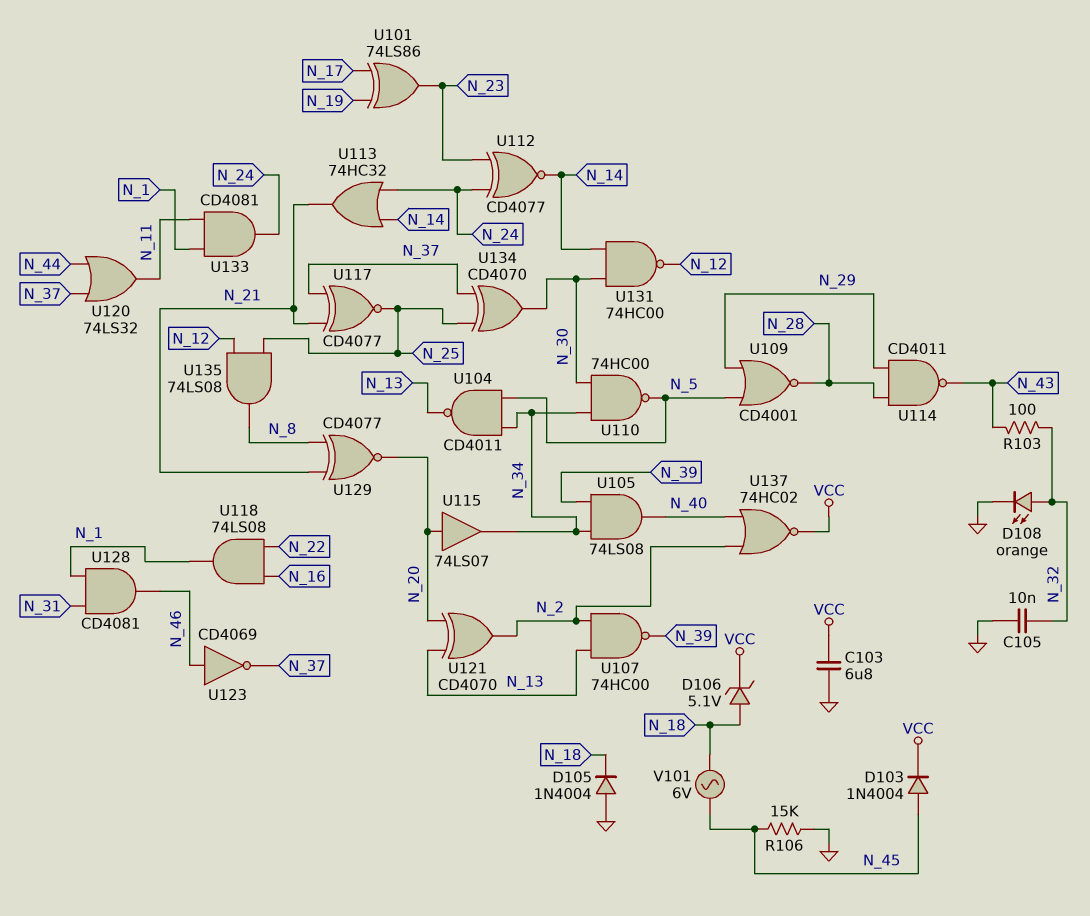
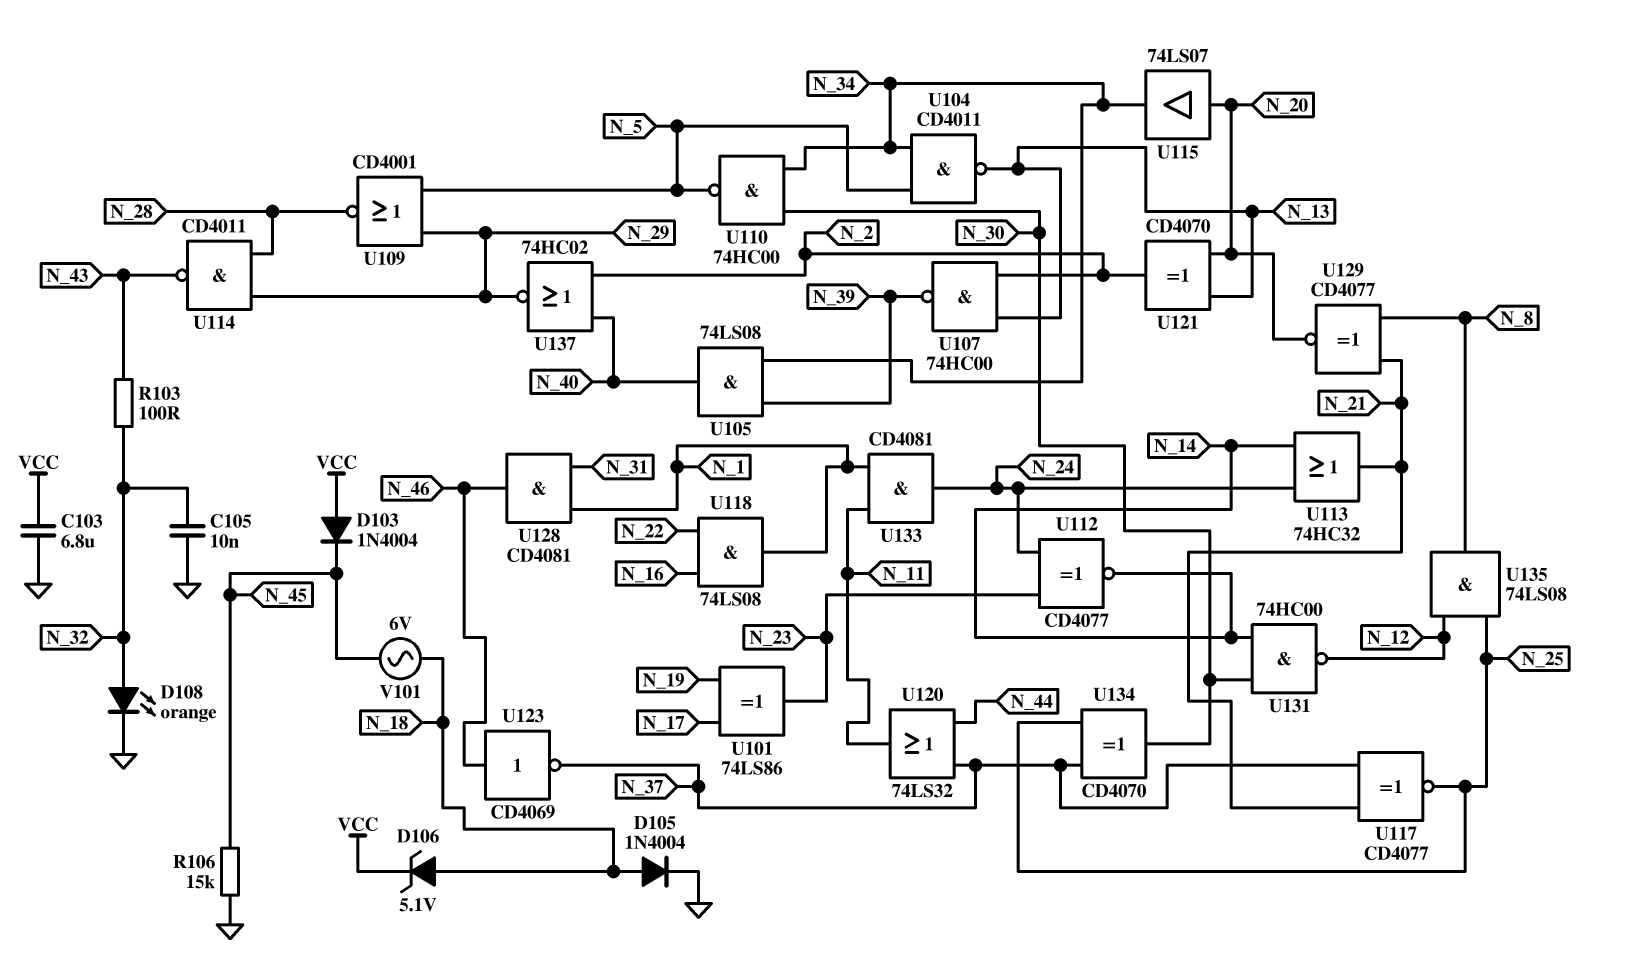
D103: diode 1N4004 (A N_45, K VCC) -> diode 1N4004 (A VCC, K N_45)
D105: diode 1N4004 (A GND, K N_18) -> diode 1N4004 (A N_18, K GND)
U137: NOR 74HC02 (in N_2, in N_40, out VCC) -> NOR 74HC02 (in N_2, in N_40, out N_29)

